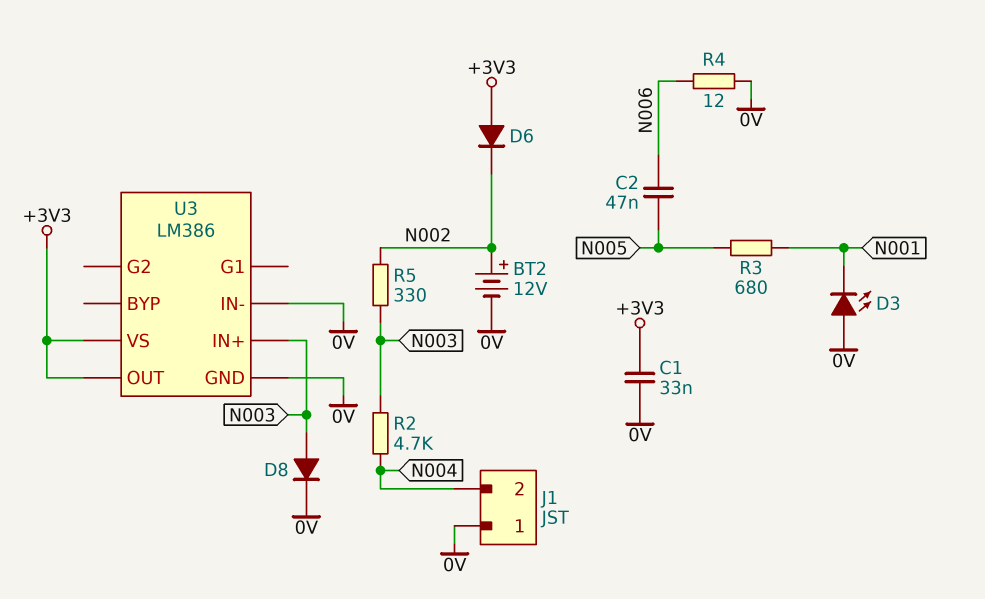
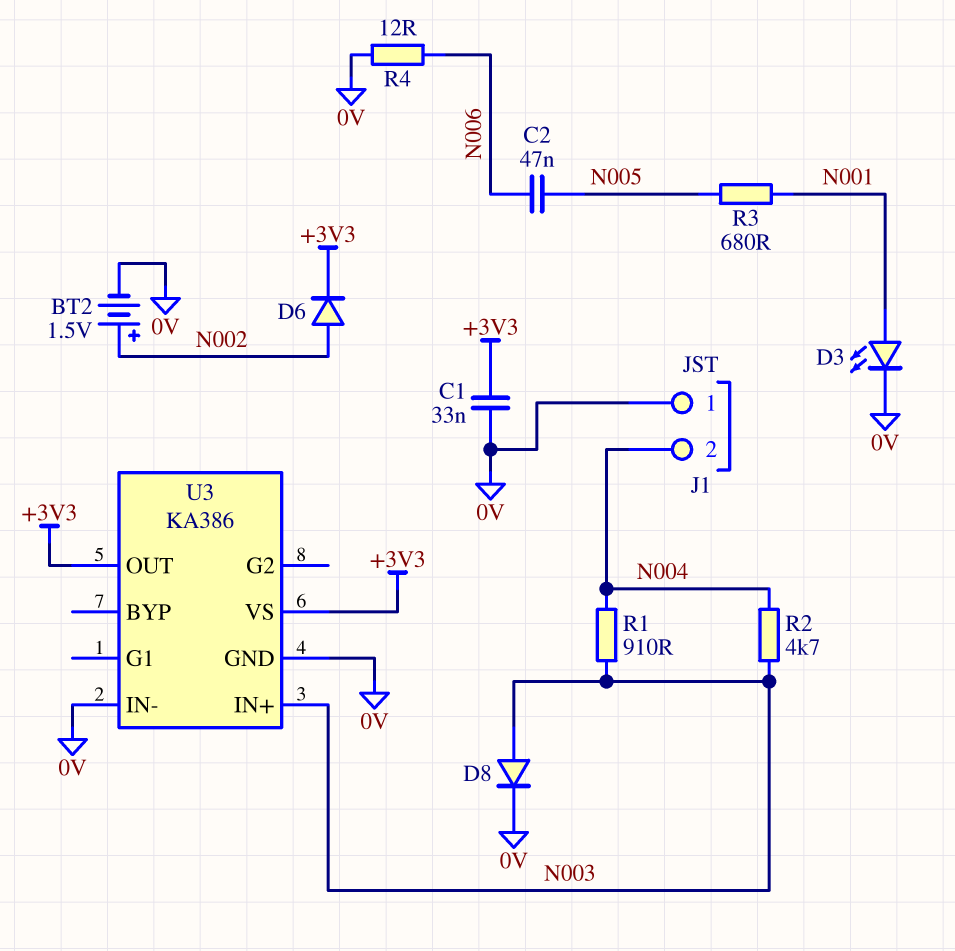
BT2: 12V (plus N002, minus 0V) -> 1.5V (plus N002, minus 0V)
D3: LED (A 0V, K N001) -> LED (A N001, K 0V)
D6: diode (A +3V3, K N002) -> diode (A N002, K +3V3)
R1: none -> 910 (N003, N004)
R5: 330 (N002, N003) -> none
U3: LM386 -> KA386

